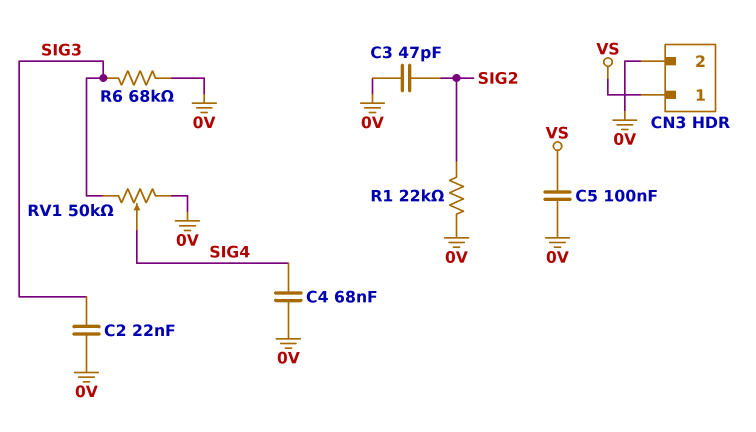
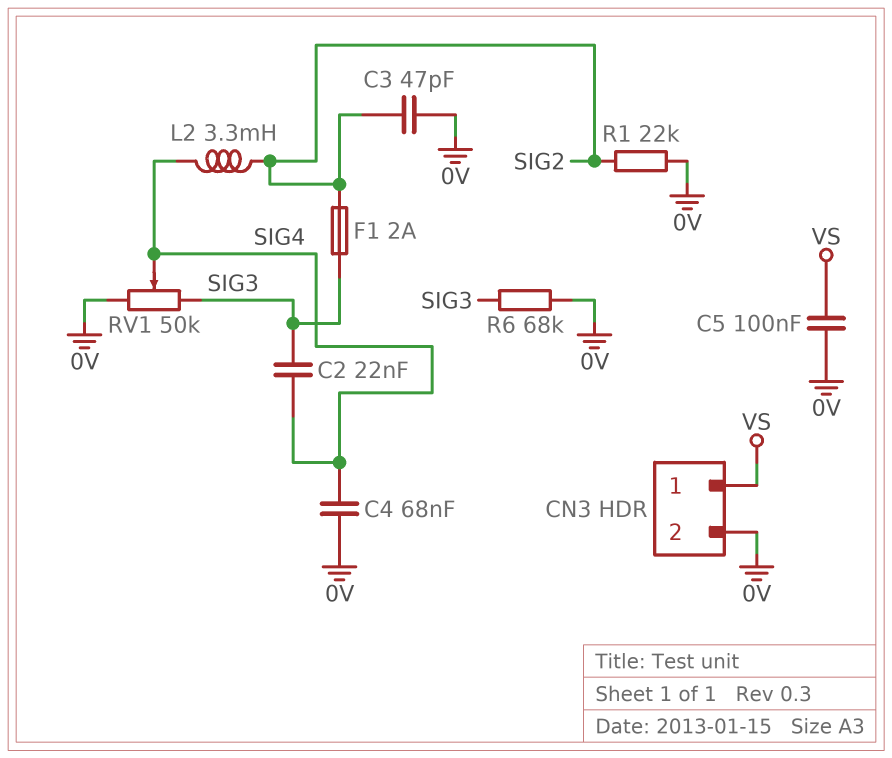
C2: 22nF (0V, SIG3) -> 22nF (SIG3, SIG4)
F1: none -> 2A (SIG2, SIG3)
L2: none -> 3.3mH (SIG2, SIG4)

